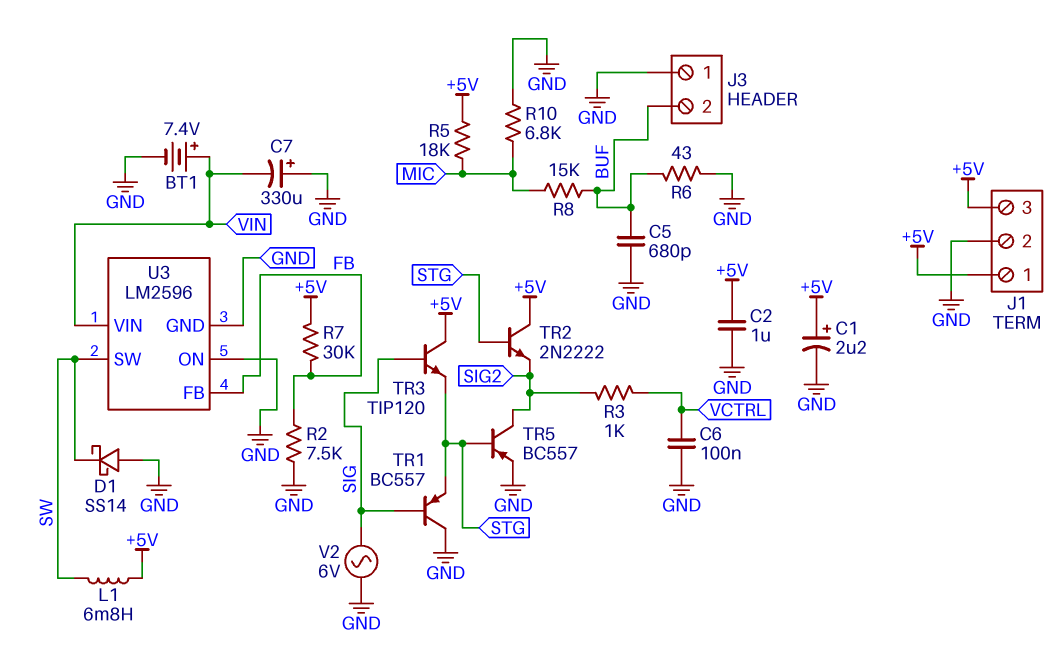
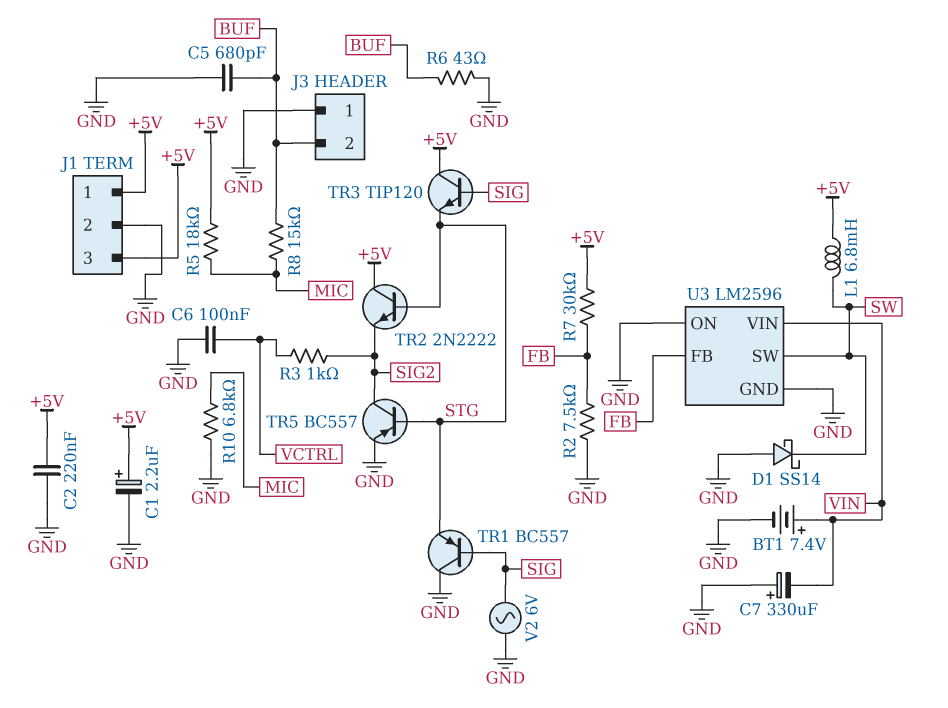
C2: 1uF (+5V, GND) -> 220nF (+5V, GND)

